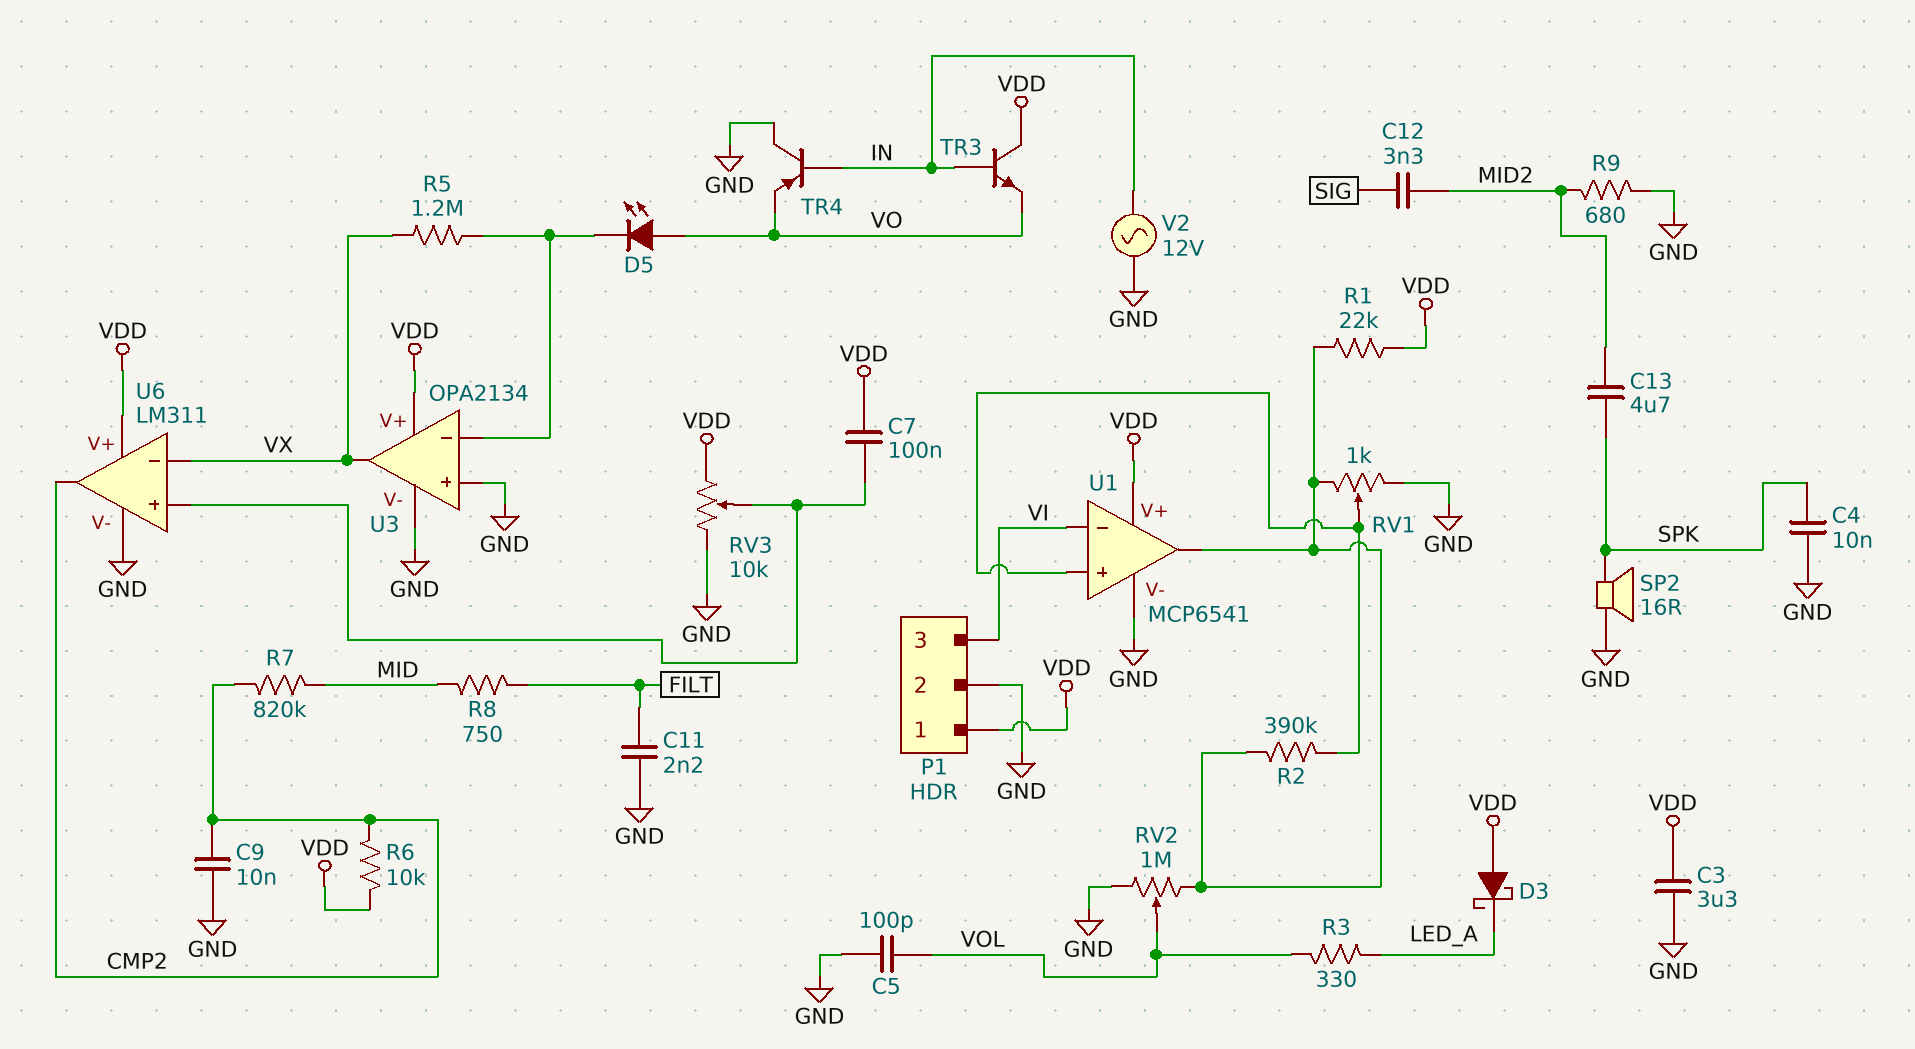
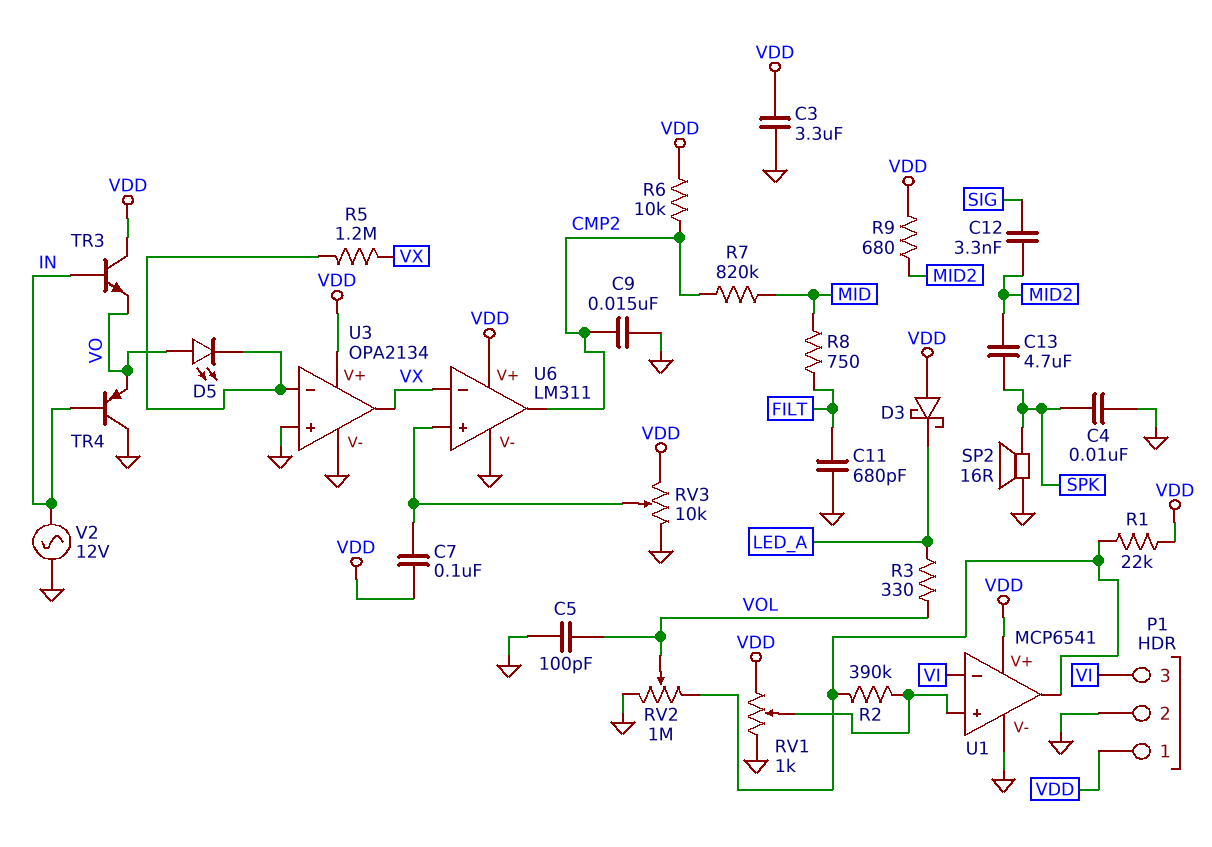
C9: 10nF (CMP2, GND) -> 15nF (CMP2, GND)
C11: 2.2nF (FILT, GND) -> 680pF (FILT, GND)
R9: 680 (GND, MID2) -> 680 (MID2, VDD)
RV1: 1k (GND, U1/out, wiper U1/in+) -> 1k (GND, VDD, wiper U1/in+)

